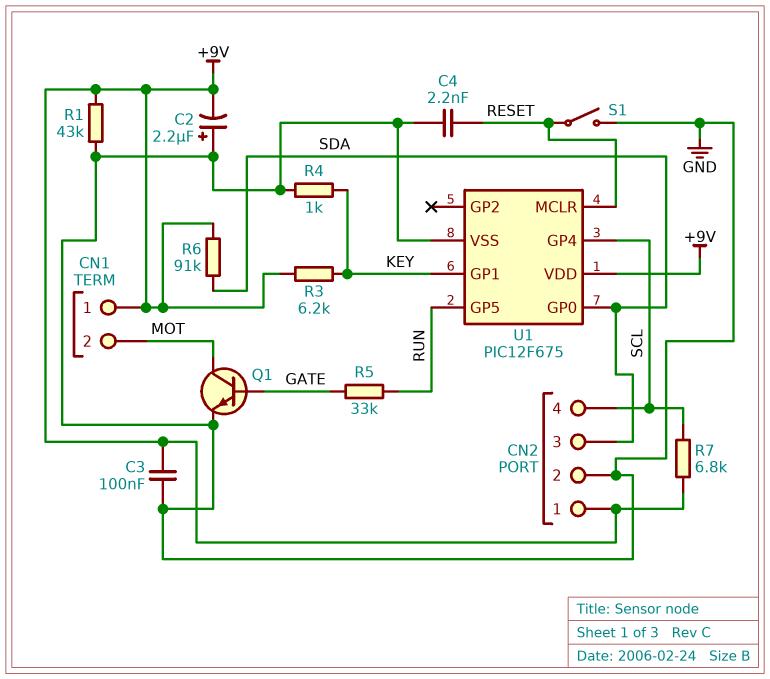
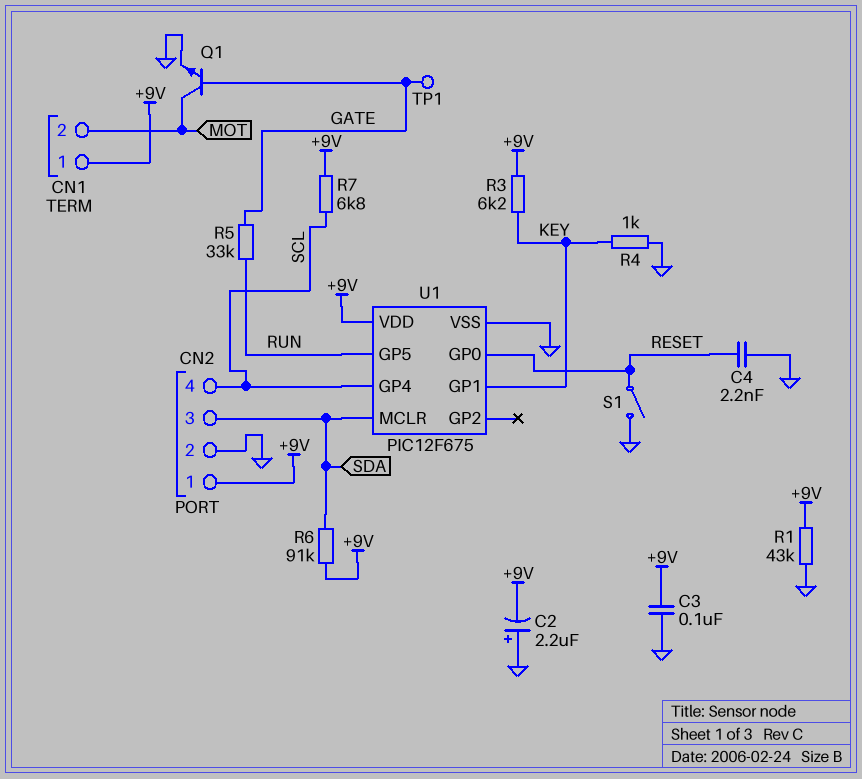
TP1: none -> test point (GATE)
U1 pin GP0: SDA -> RESET
U1 pin MCLR: RESET -> SDA

